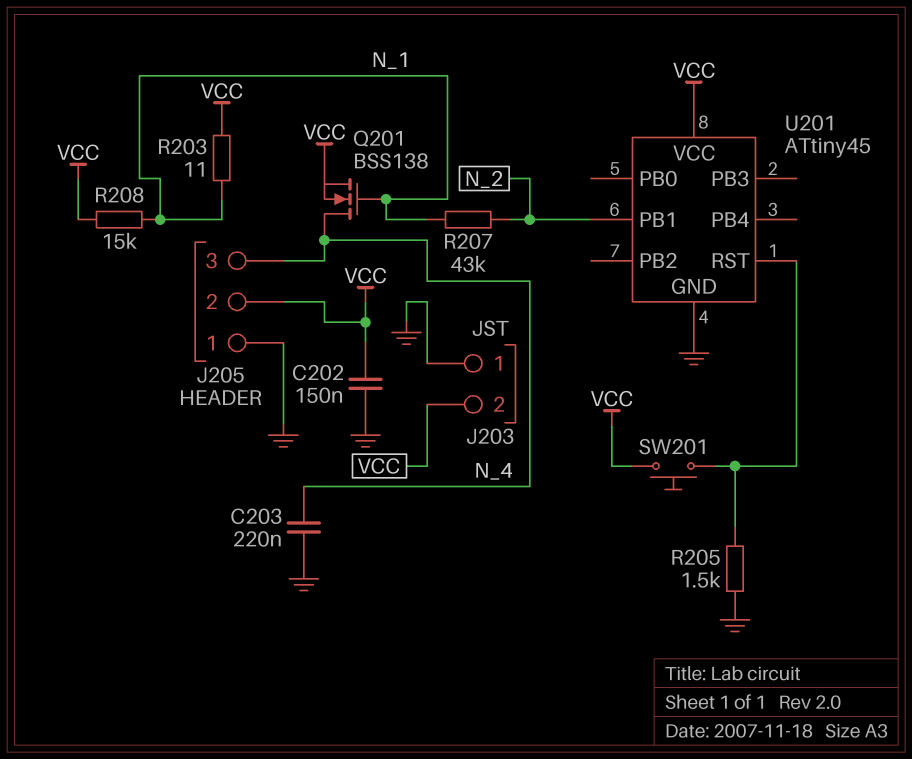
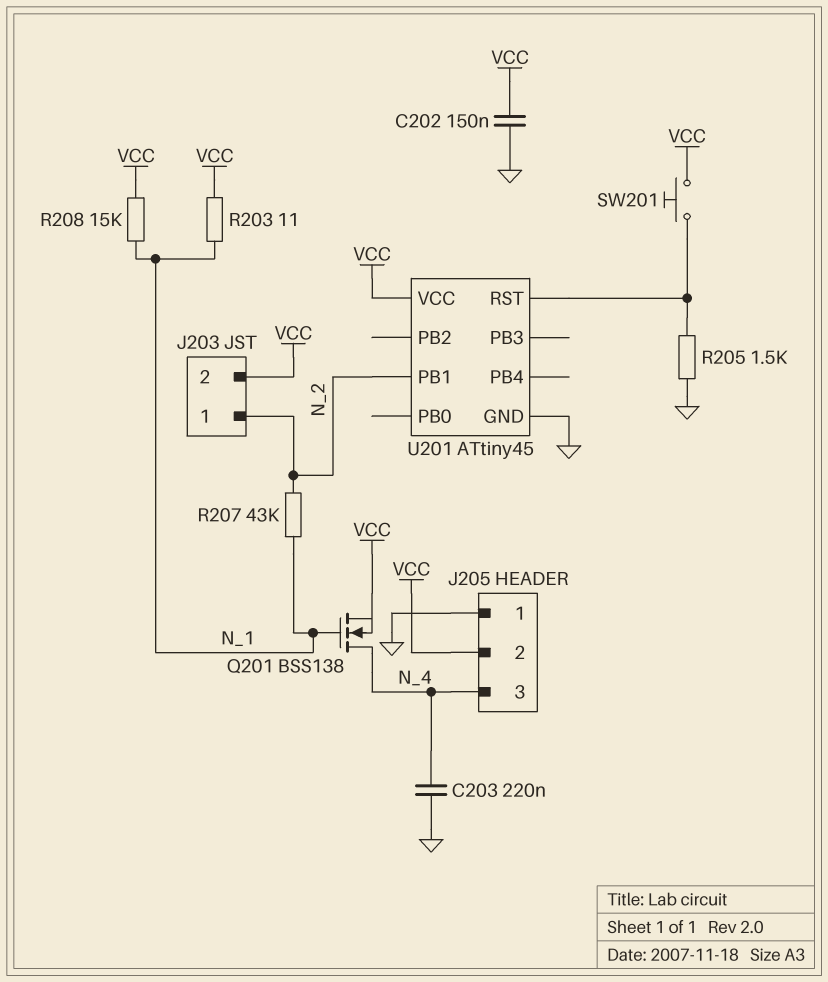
J203 pin 1: GND -> N_2

